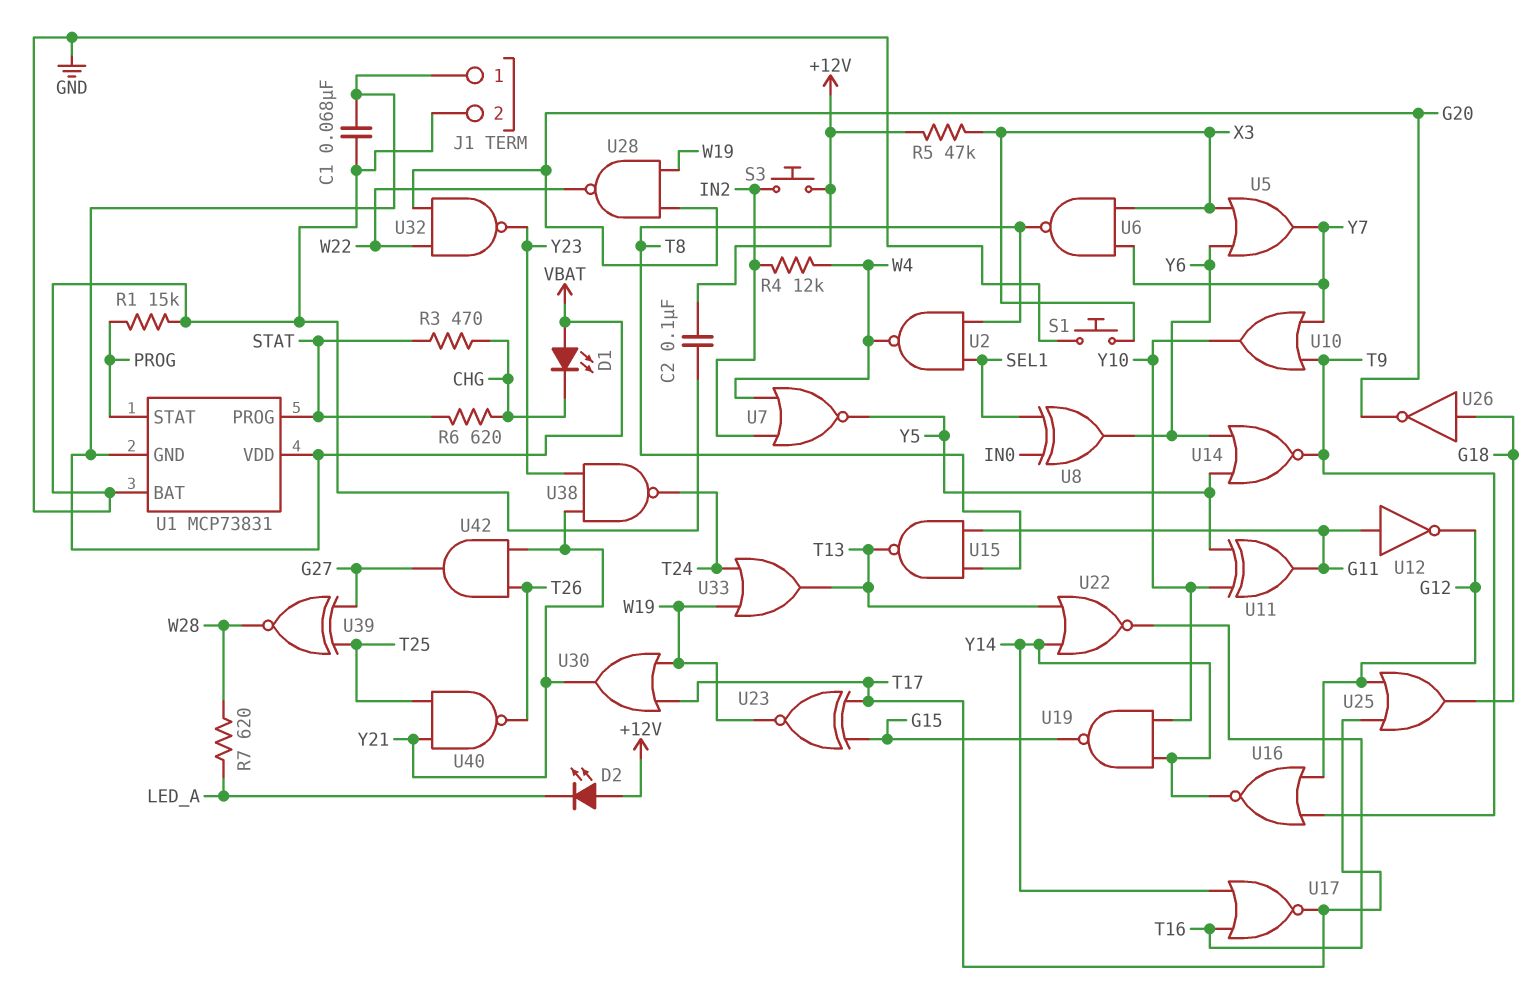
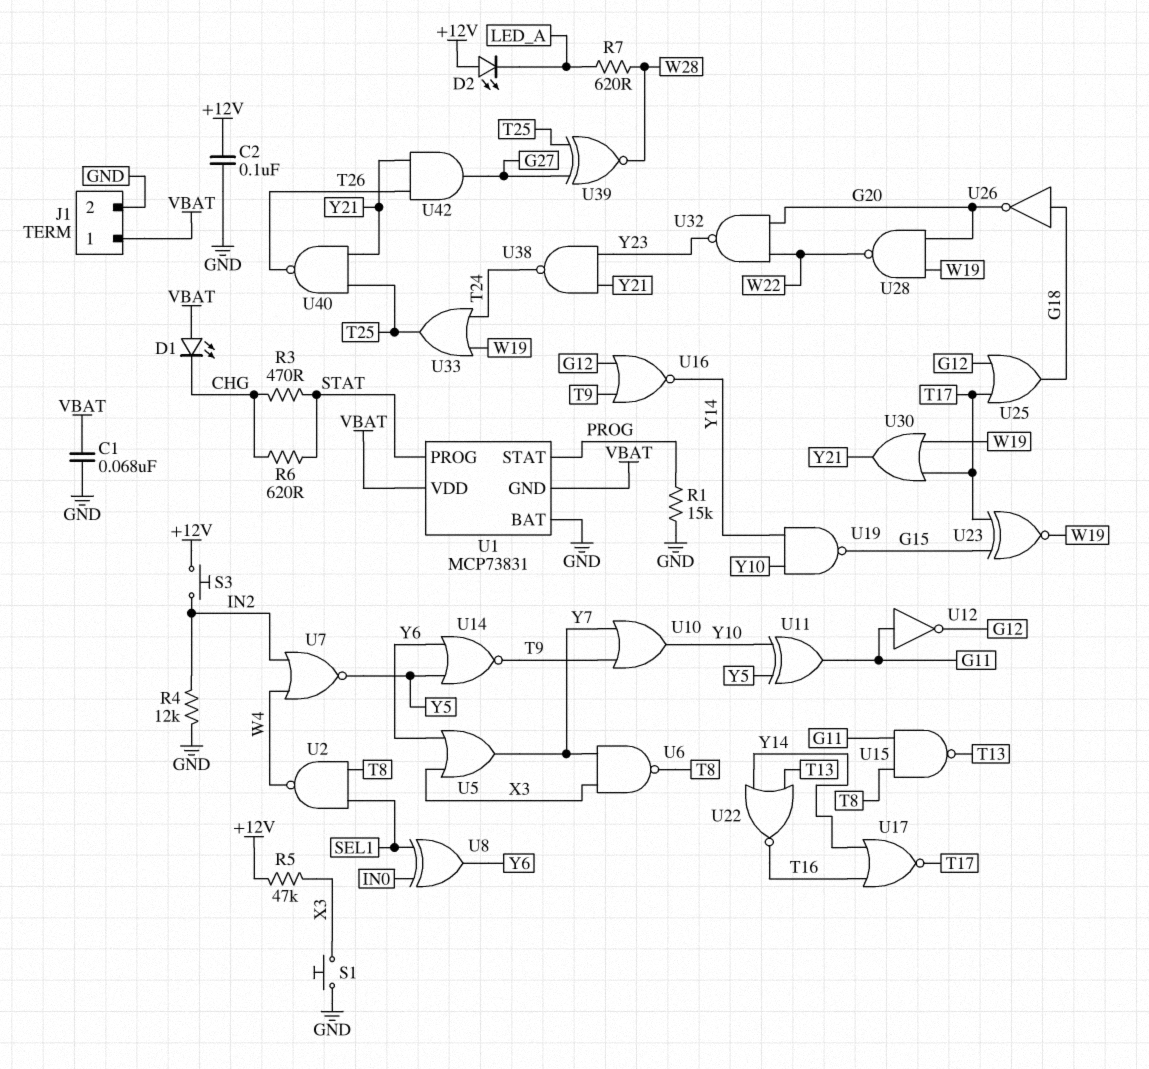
R4: 12k (IN2, W4) -> 12k (GND, IN2)
U33: OR (in T24, in W19, out T13) -> OR (in T24, in W19, out T25)

